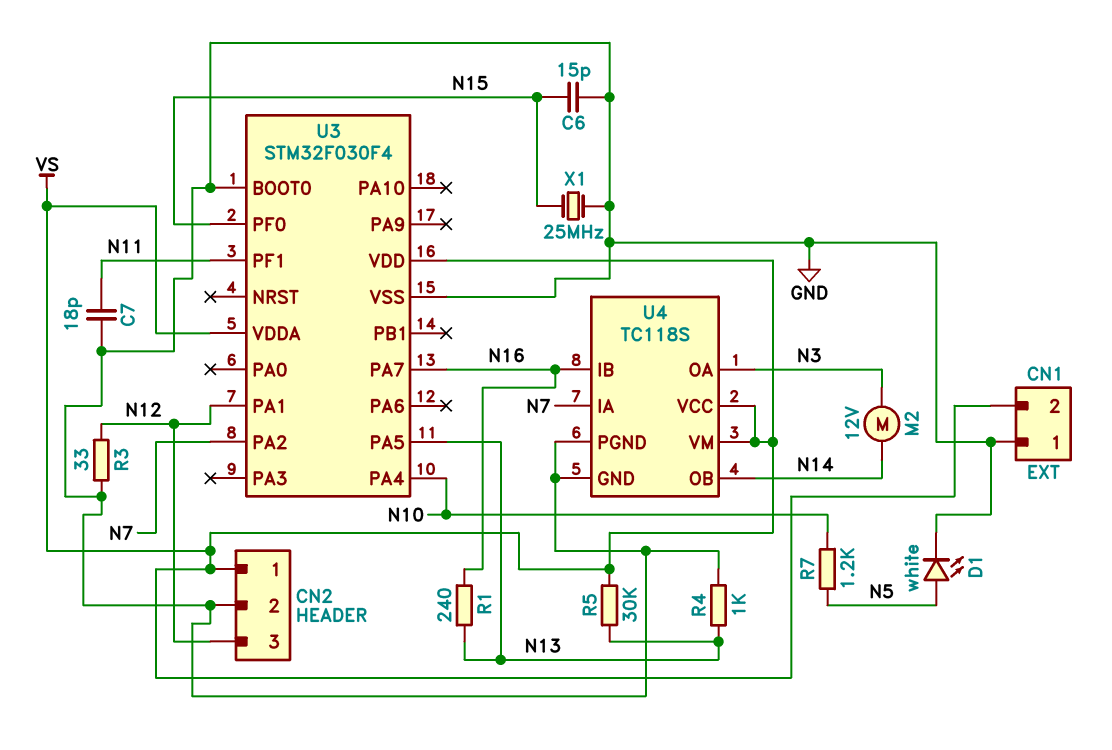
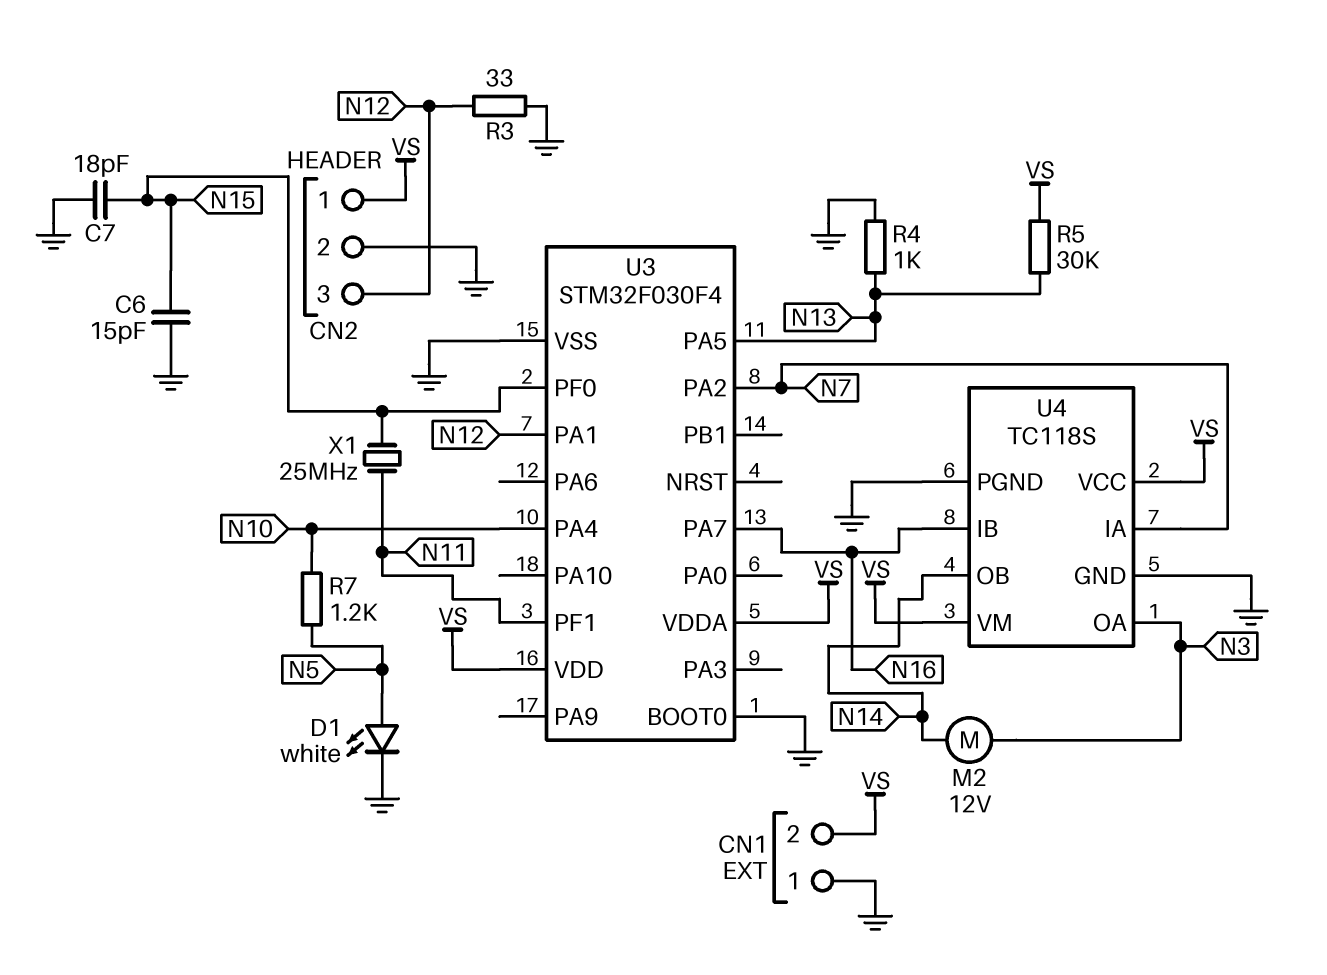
C7: 18pF (GND, N11) -> 18pF (GND, N15)
R1: 240 (N13, N16) -> none
X1: 25MHz (GND, N15) -> 25MHz (N11, N15)

